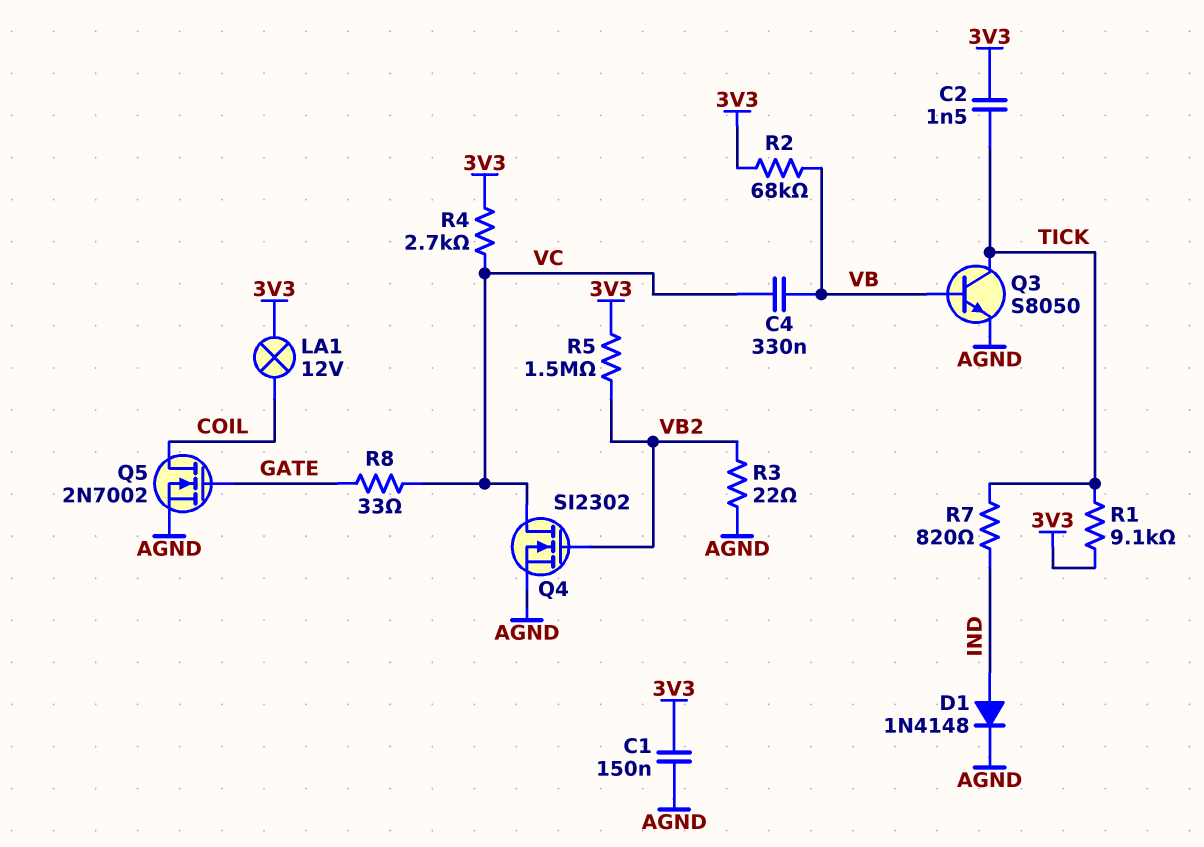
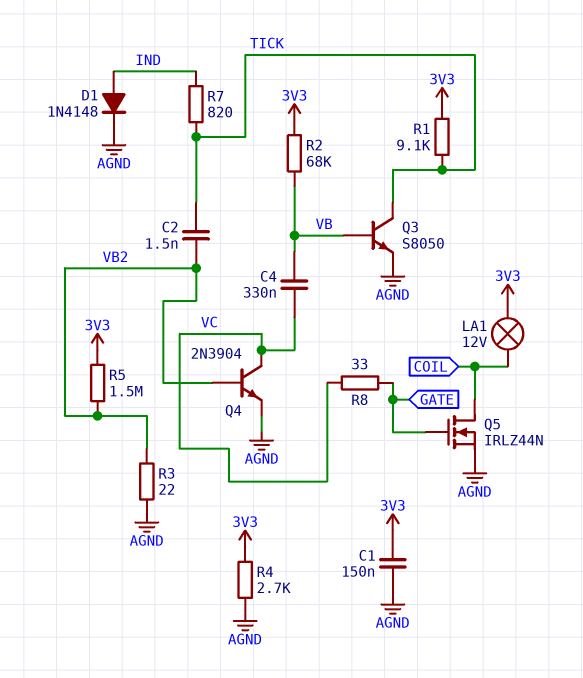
C2: 1.5nF (3V3, TICK) -> 1.5nF (TICK, VB2)
Q4: NMOS SI2302 (G VB2, D VC, S AGND) -> NPN 2N3904 (B VB2, C VC, E AGND)
Q5: NMOS 2N7002 (G GATE, D COIL, S AGND) -> NMOS IRLZ44N (G GATE, D COIL, S AGND)
R4: 2.7k (3V3, VC) -> 2.7k (3V3, AGND)

